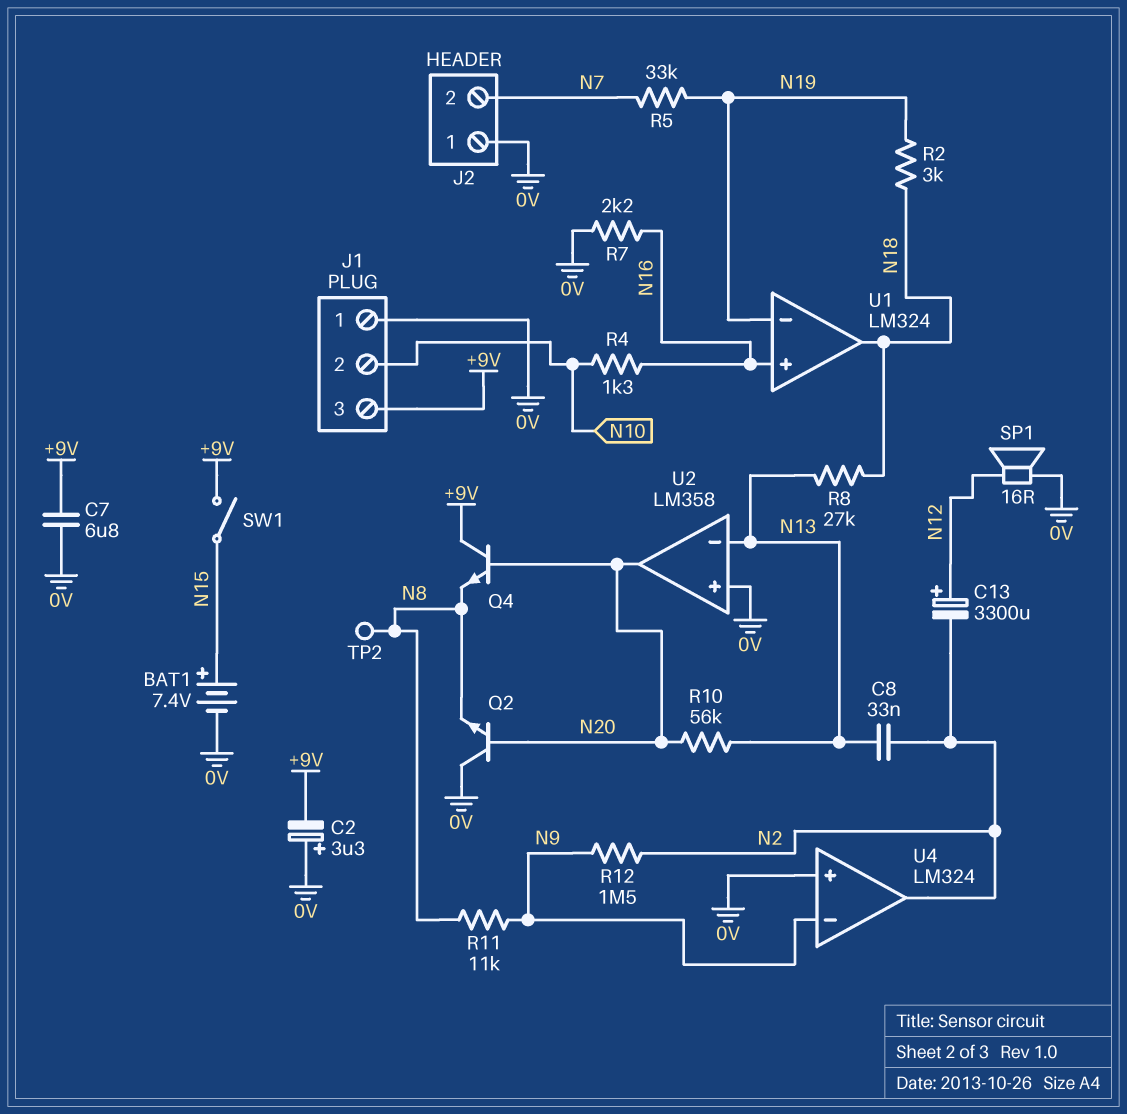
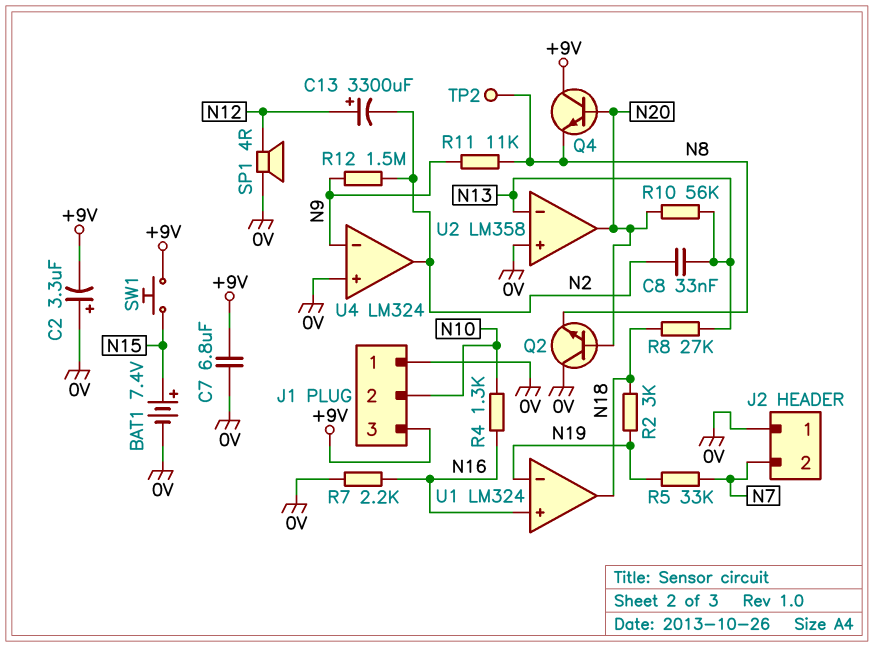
SP1: speaker 16R (0V, N12) -> speaker 4R (0V, N12)
SW1: switch (+9V, N15) -> button (+9V, N15)

